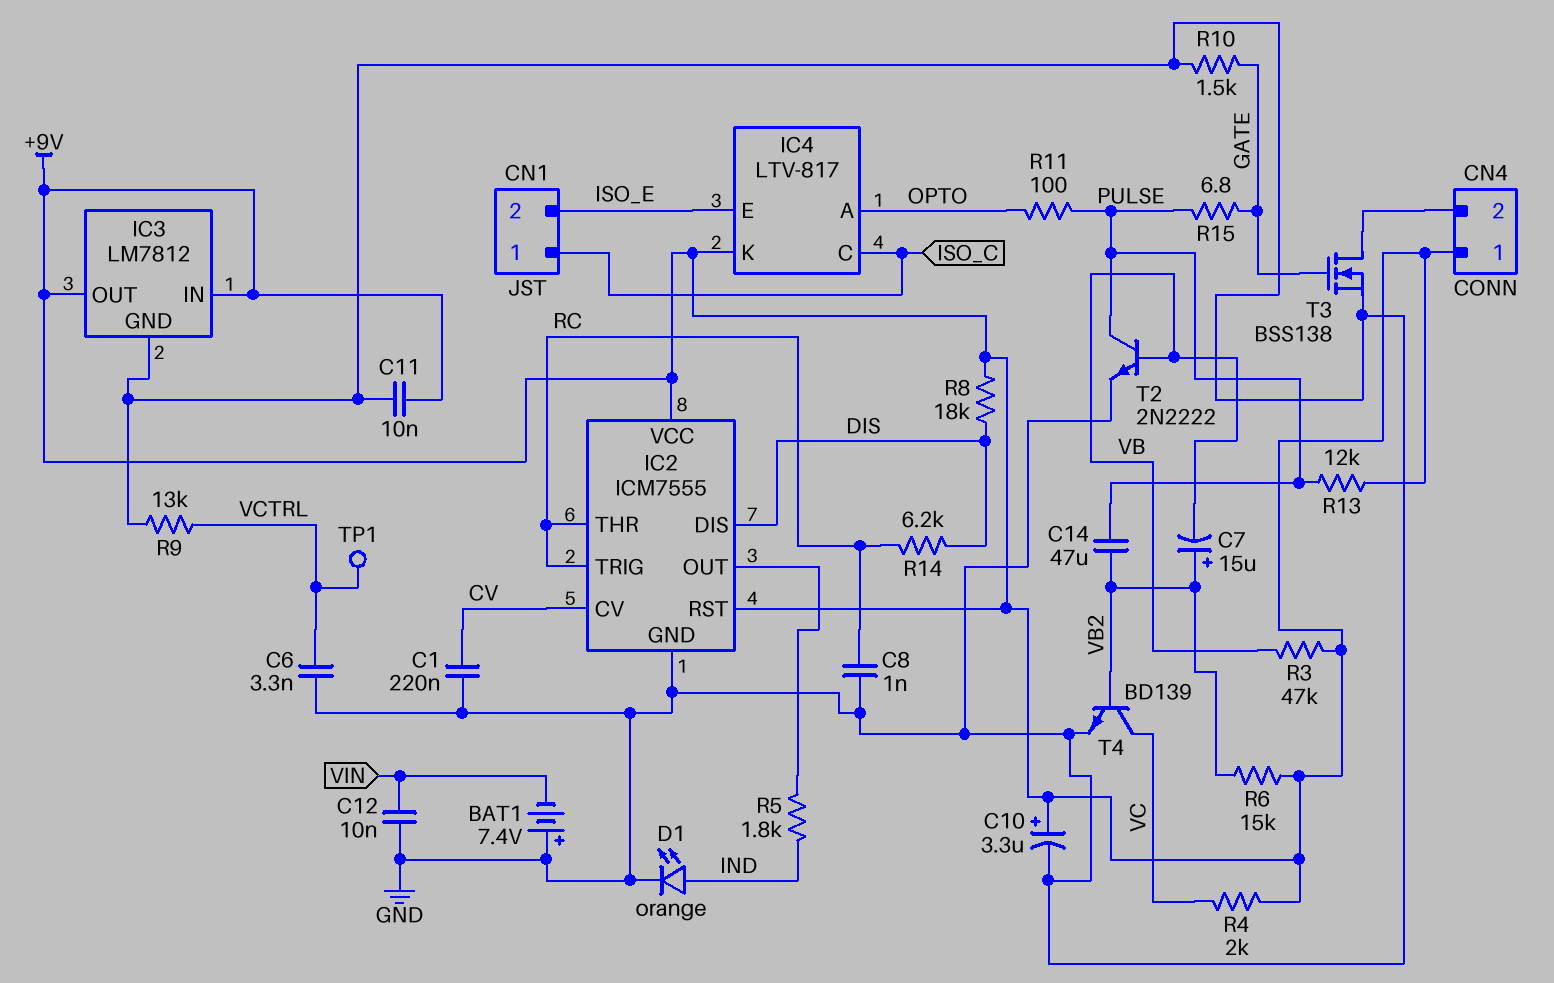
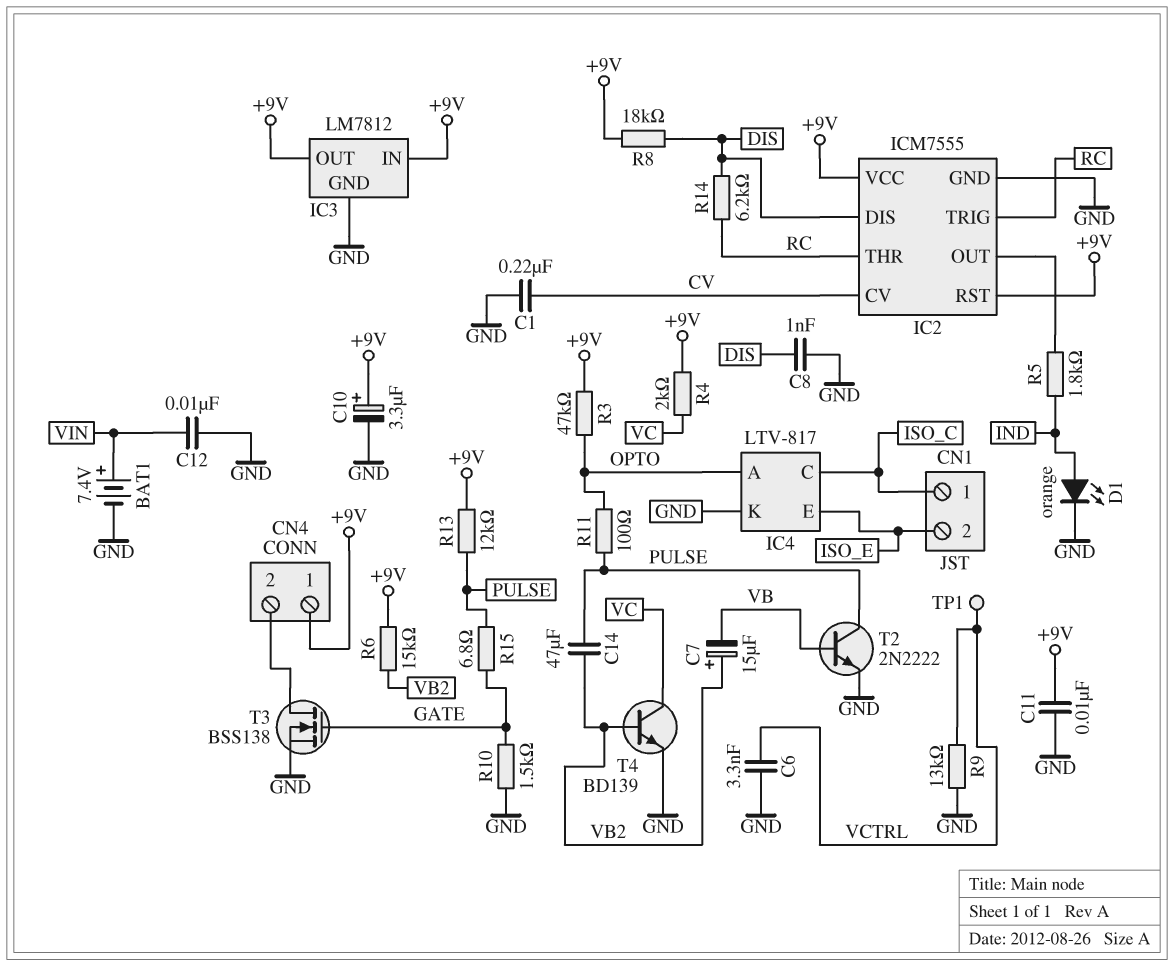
BAT1: 7.4V (plus GND, minus VIN) -> 7.4V (plus VIN, minus GND)
C8: 1nF (GND, RC) -> 1nF (DIS, GND)
IC4 pin K: +9V -> GND
R3: 47k (+9V, VB) -> 47k (+9V, OPTO)

